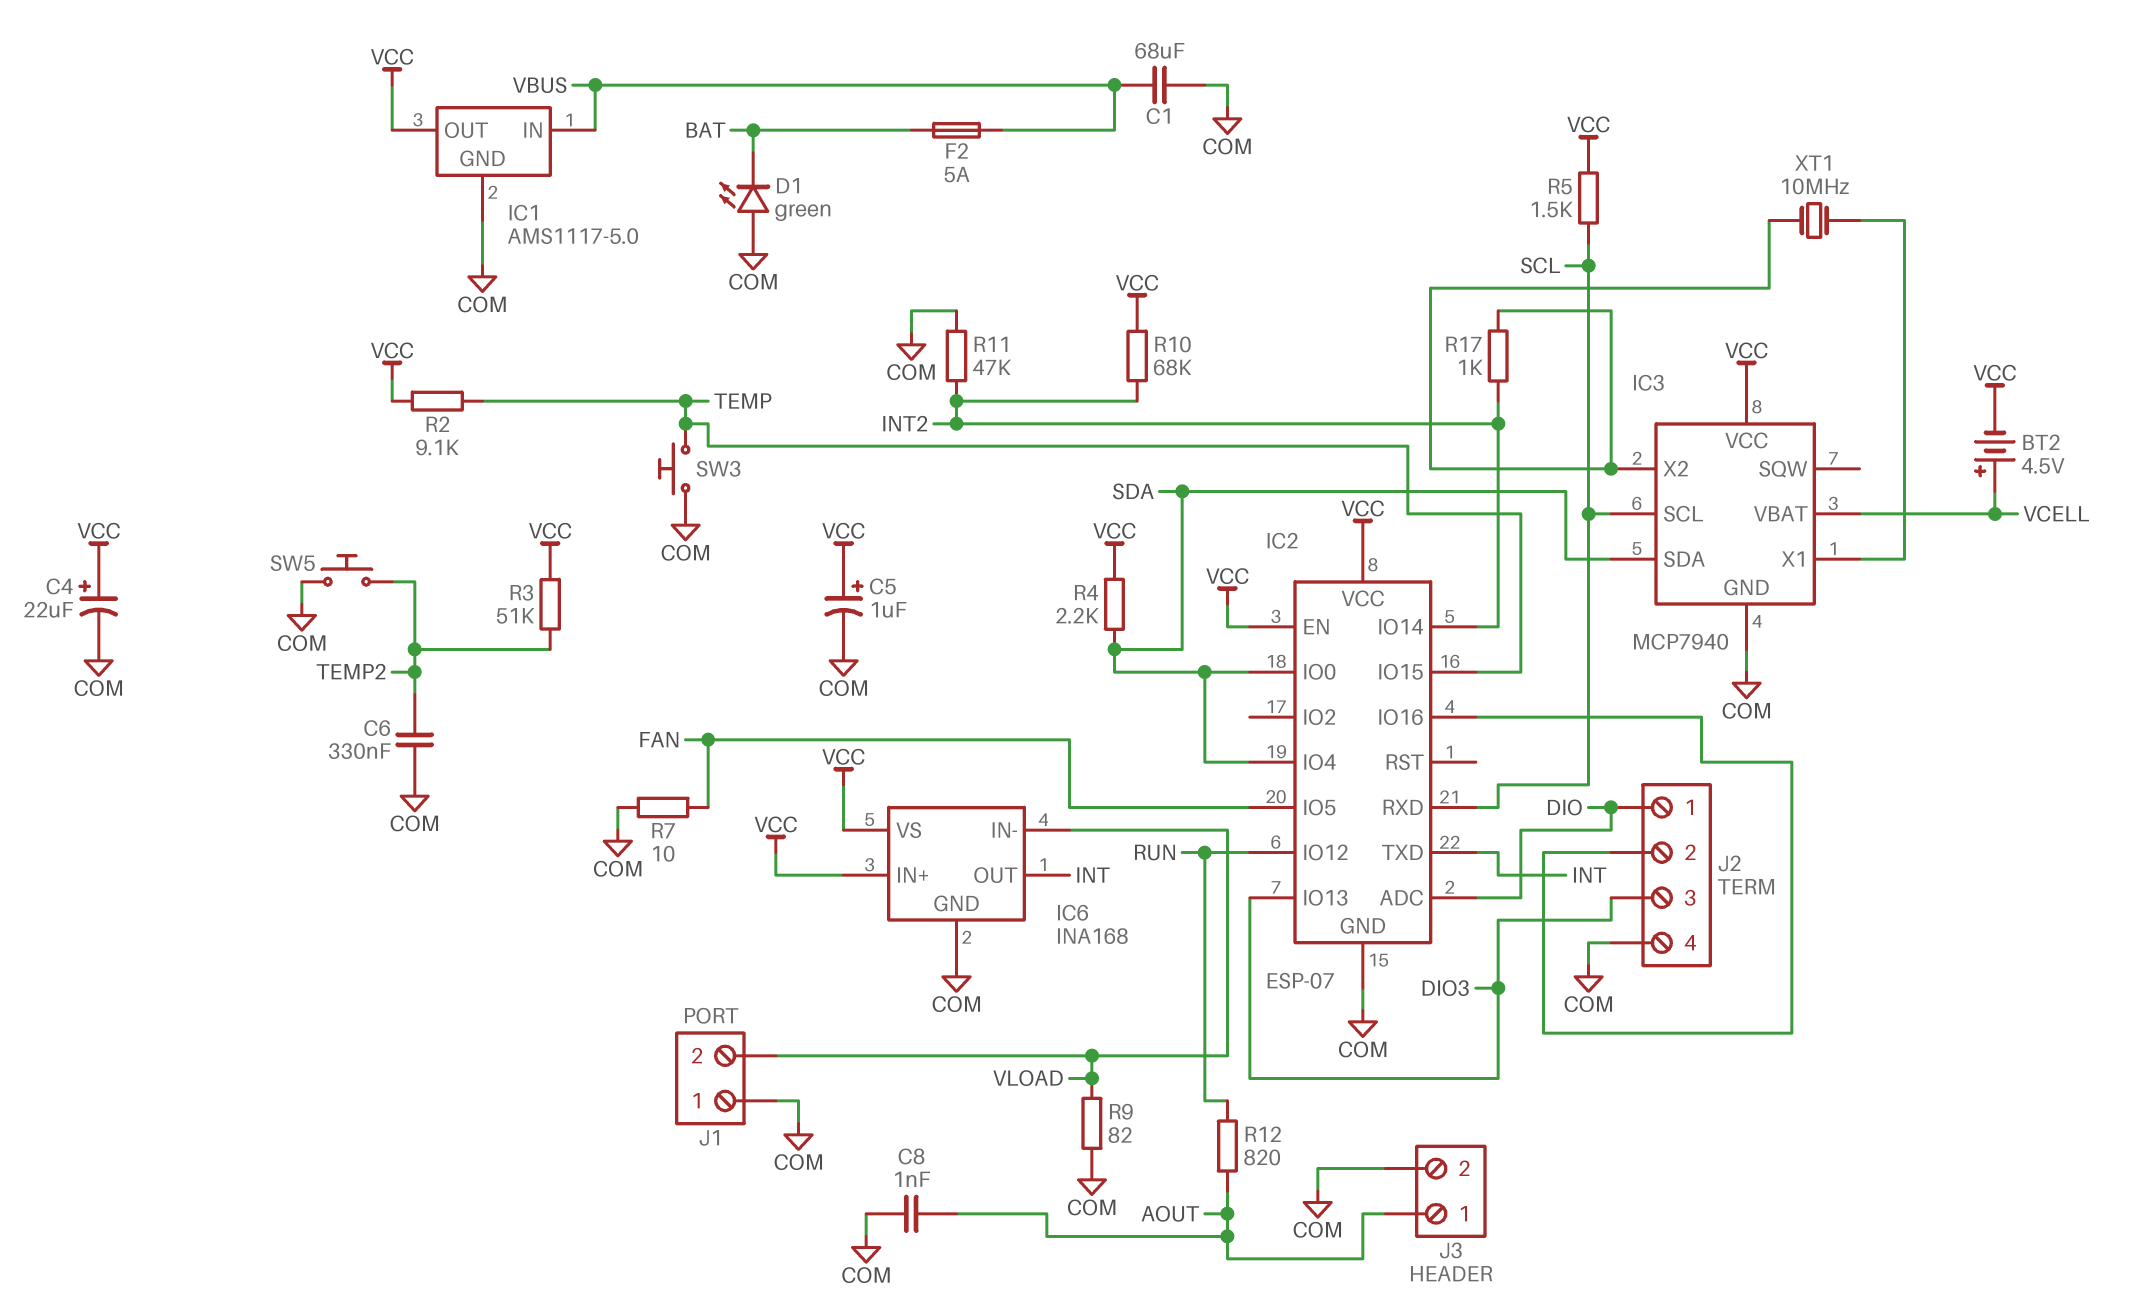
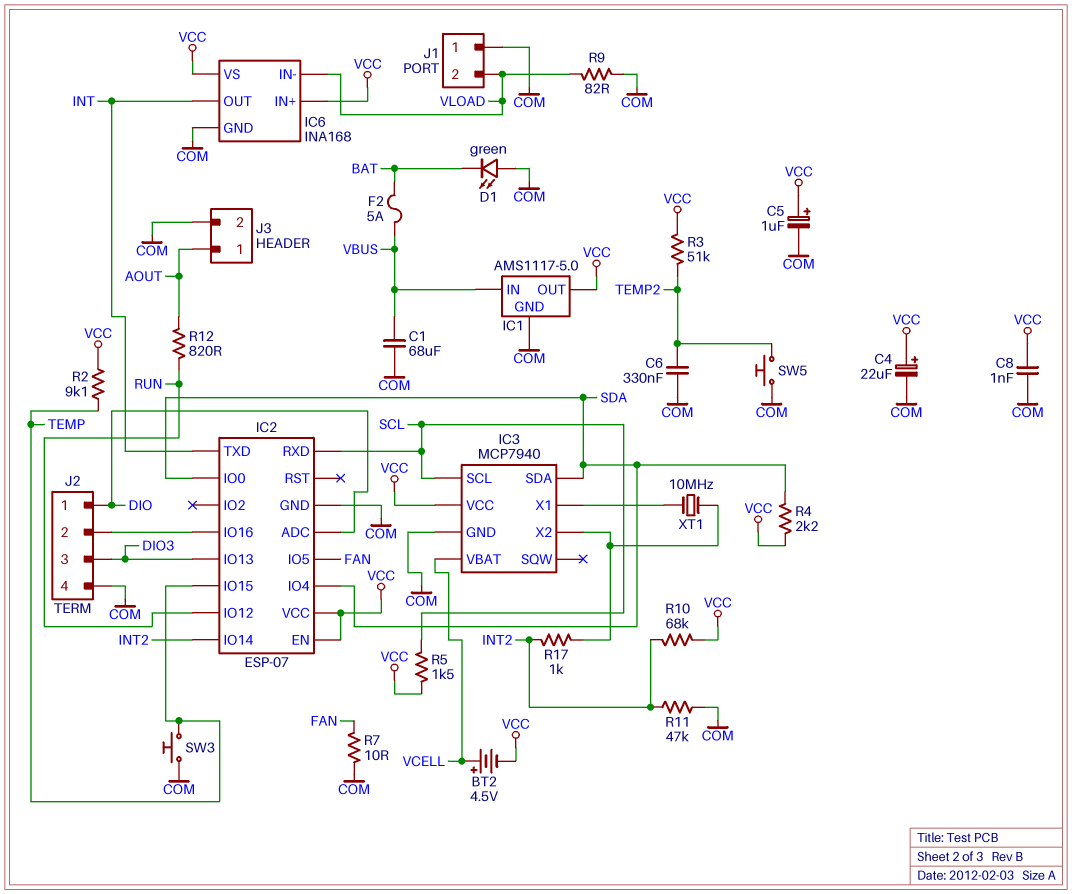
C8: 1nF (AOUT, COM) -> 1nF (COM, VCC)

